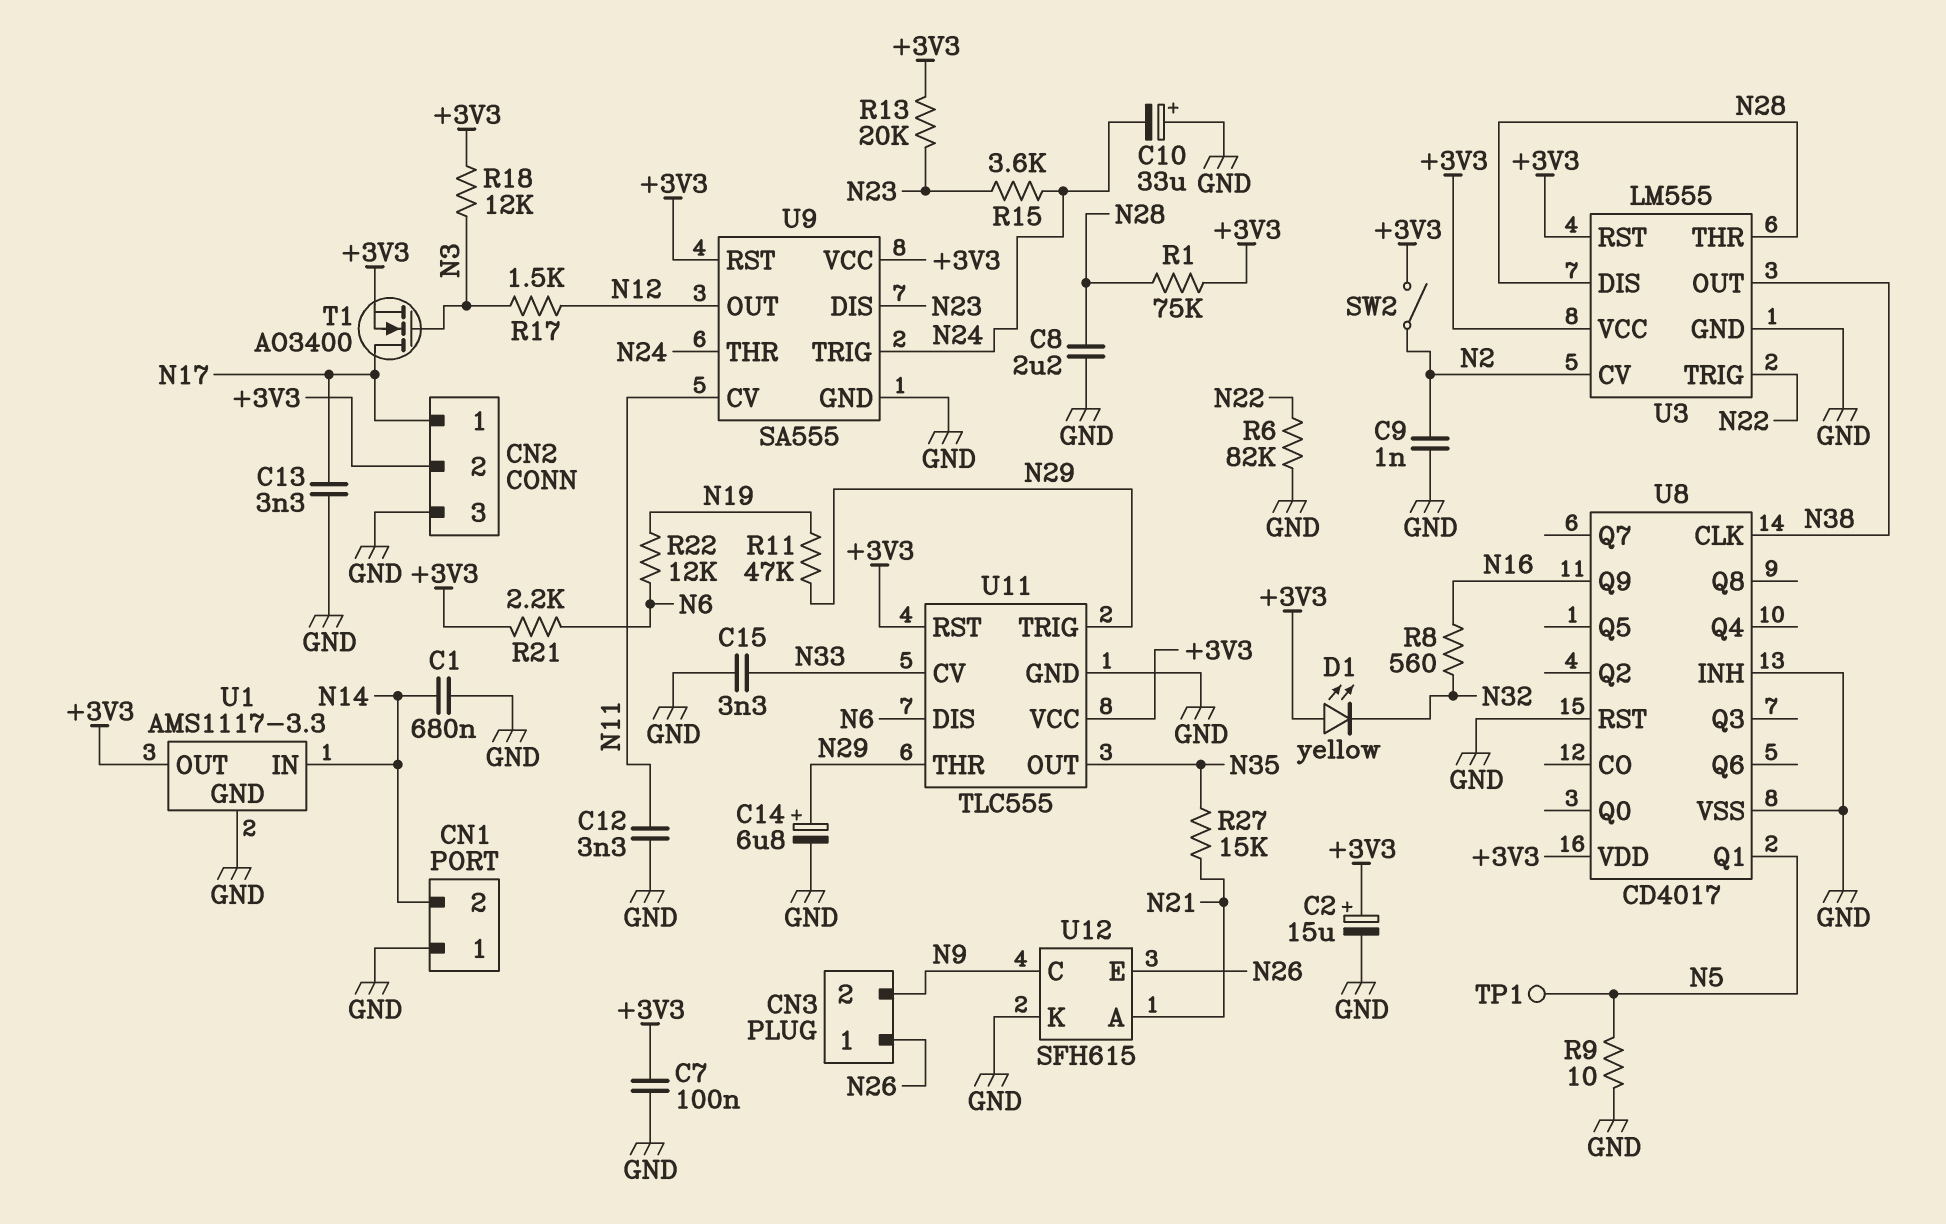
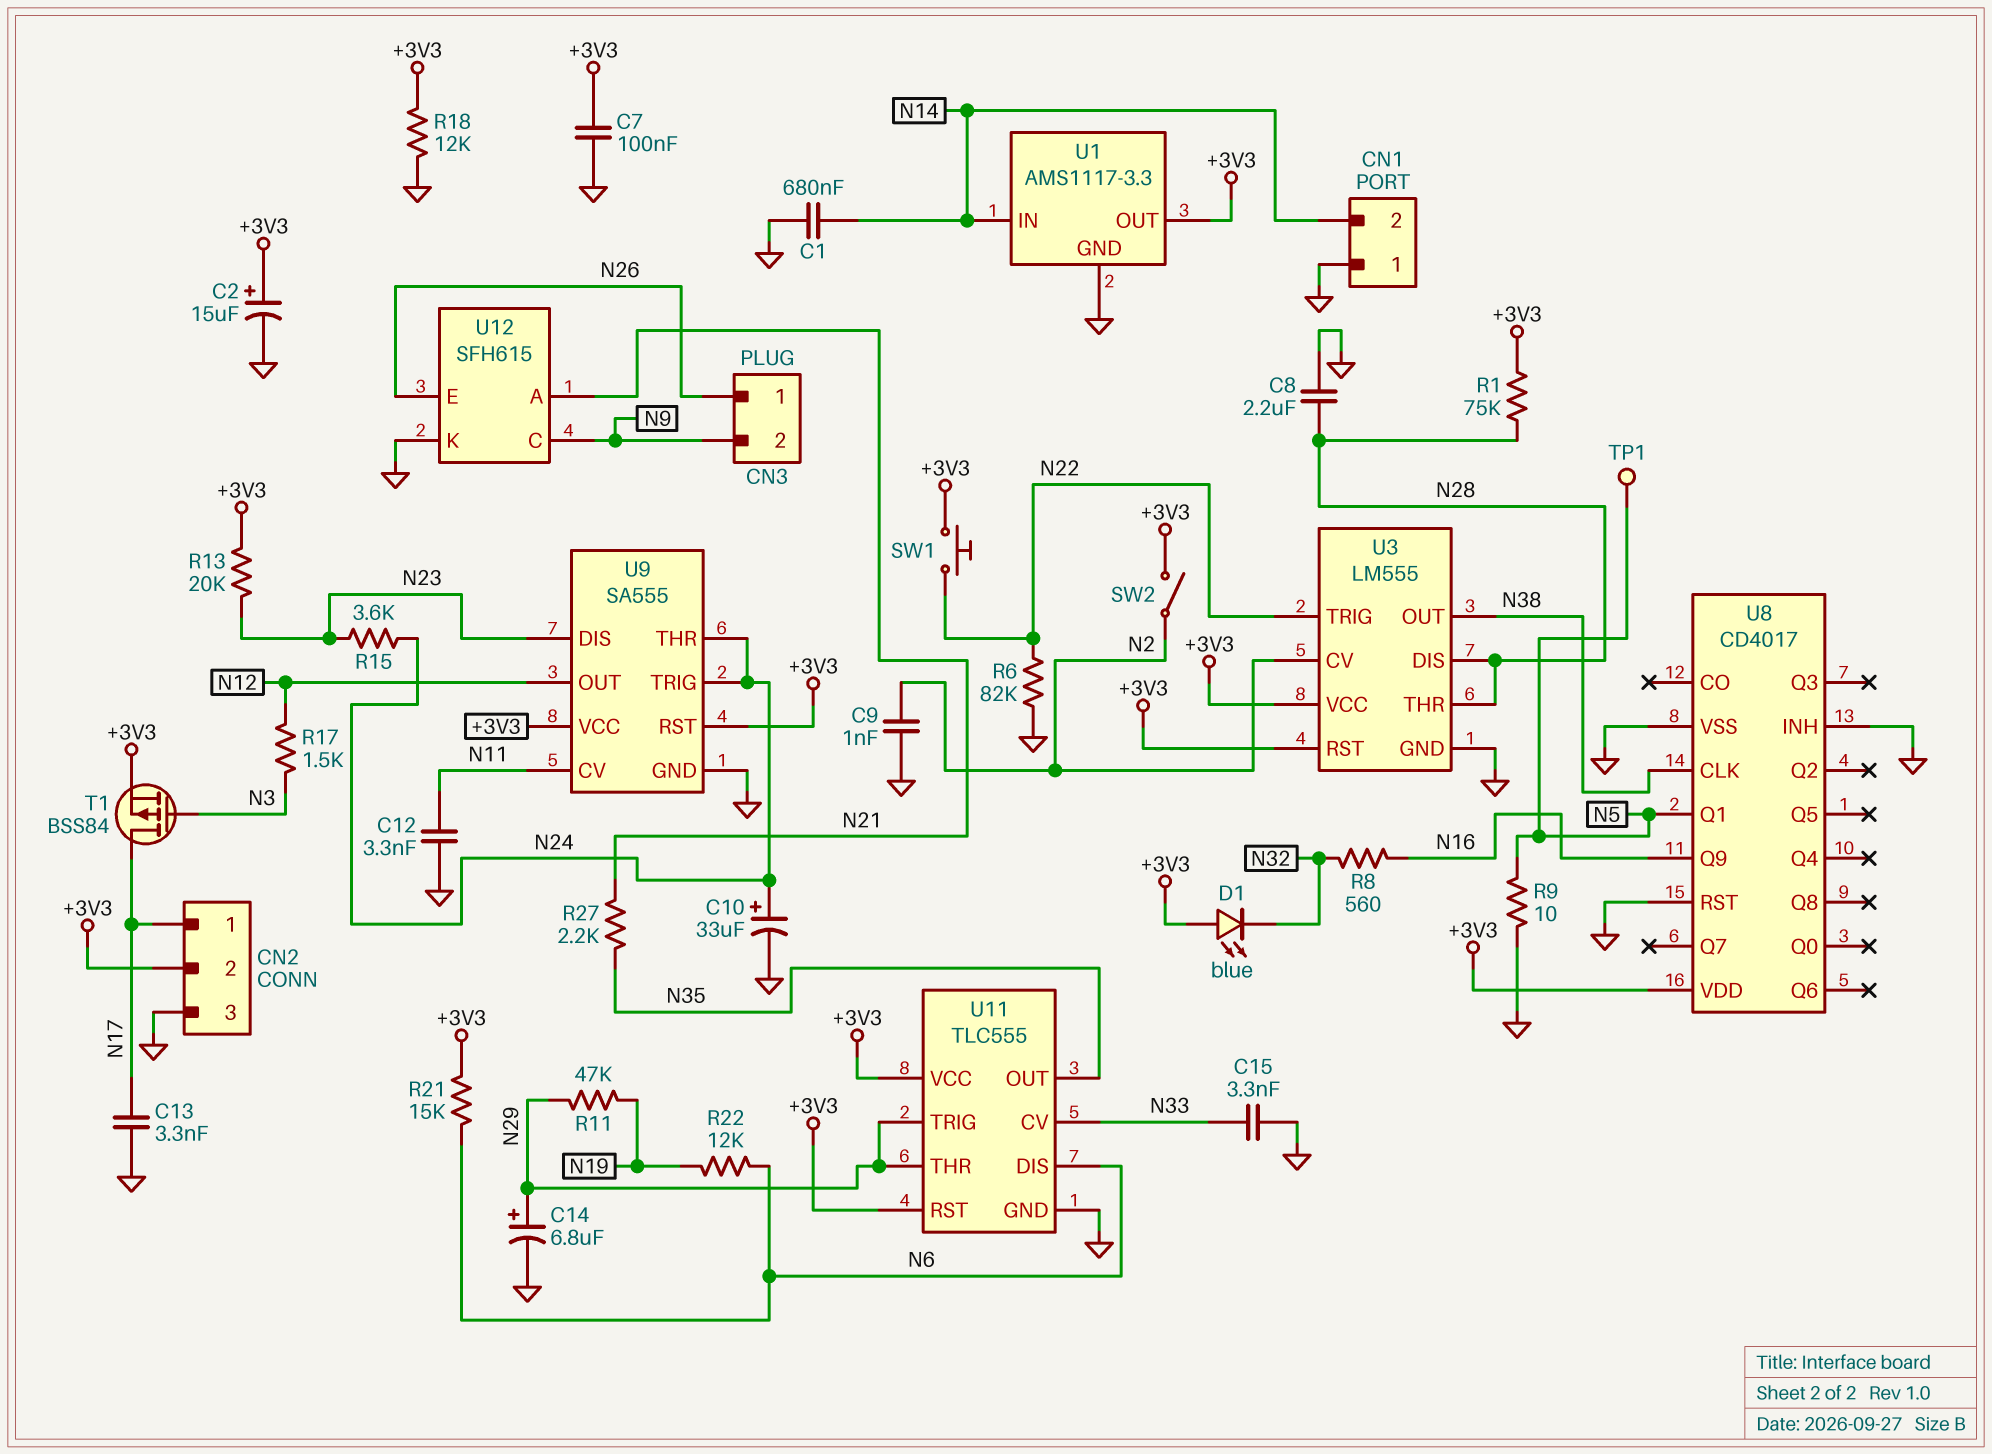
C10: 33uF (plus GND, minus N24) -> 33uF (plus N24, minus GND)
D1: LED yellow (A +3V3, K N32) -> LED blue (A +3V3, K N32)
R18: 12k (+3V3, N3) -> 12k (+3V3, GND)
R21: 2.2k (+3V3, N6) -> 15k (+3V3, N6)
R27: 15k (N21, N35) -> 2.2k (N21, N35)
SW1: none -> button (+3V3, N22)
T1: NMOS AO3400 (G N3, D N17, S +3V3) -> PMOS BSS84 (G N3, D N17, S +3V3)

